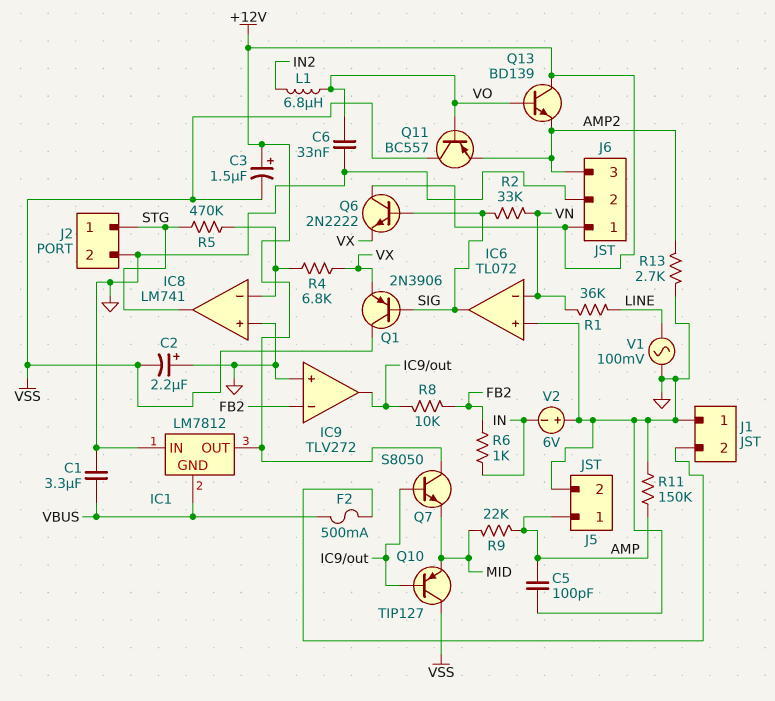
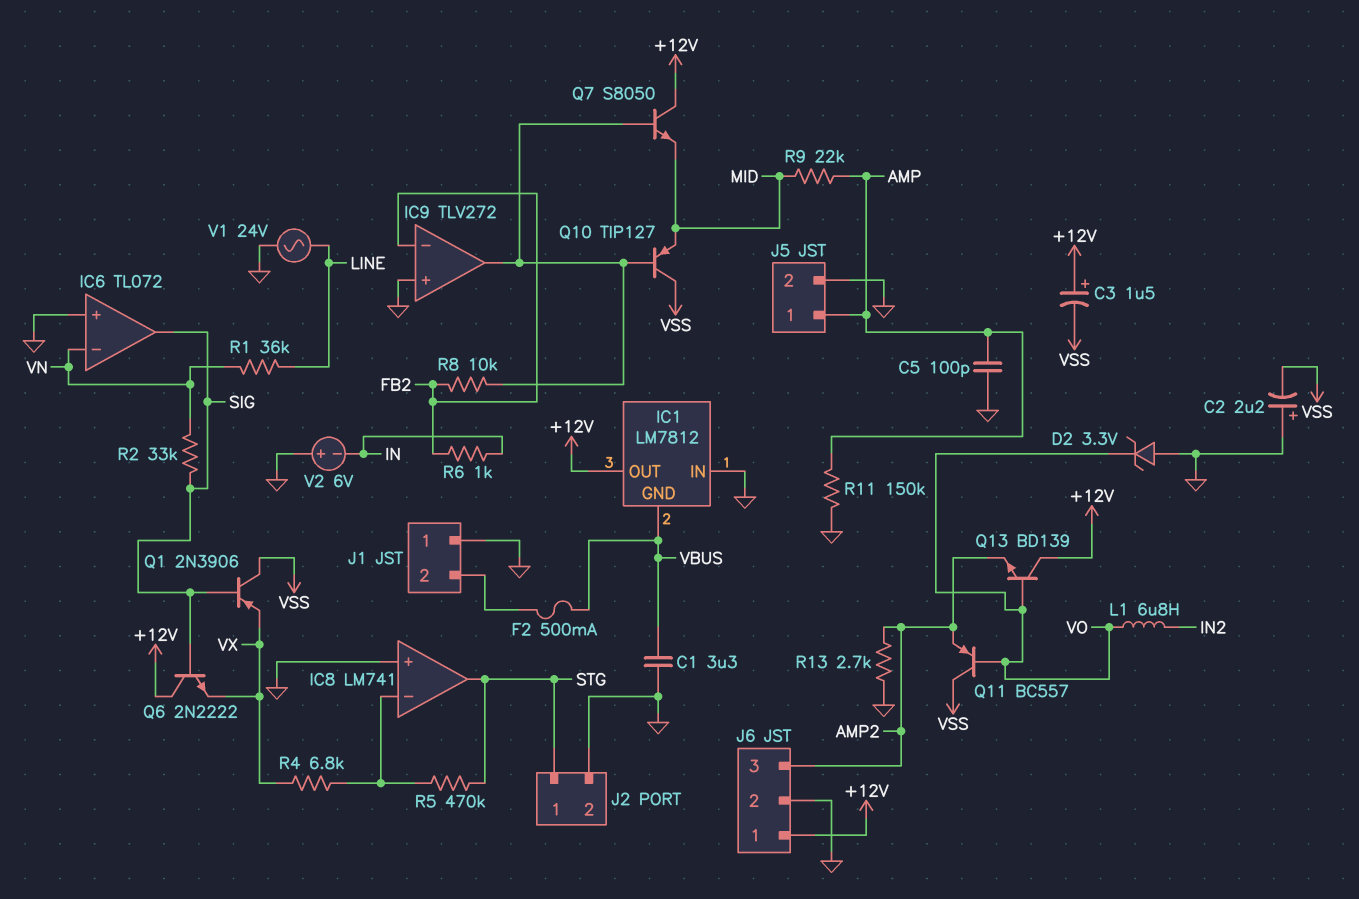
C6: 33nF (GND, VO) -> none
D2: none -> zener 3.3V (A GND, K VO)
V1: AC 100mV (GND, LINE) -> AC 24V (GND, LINE)

